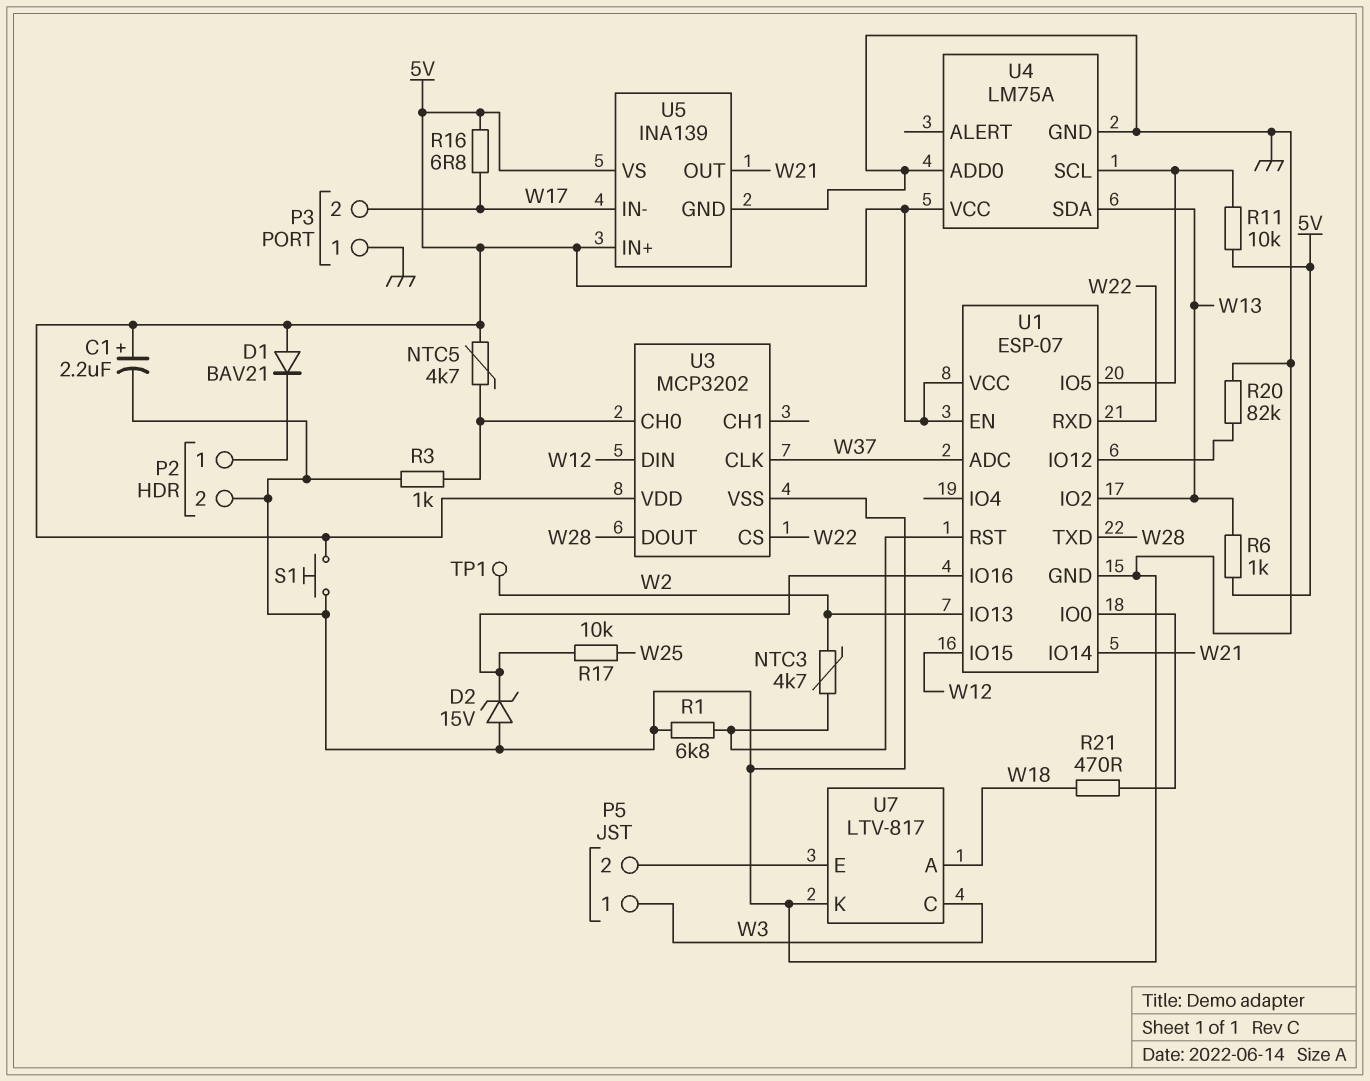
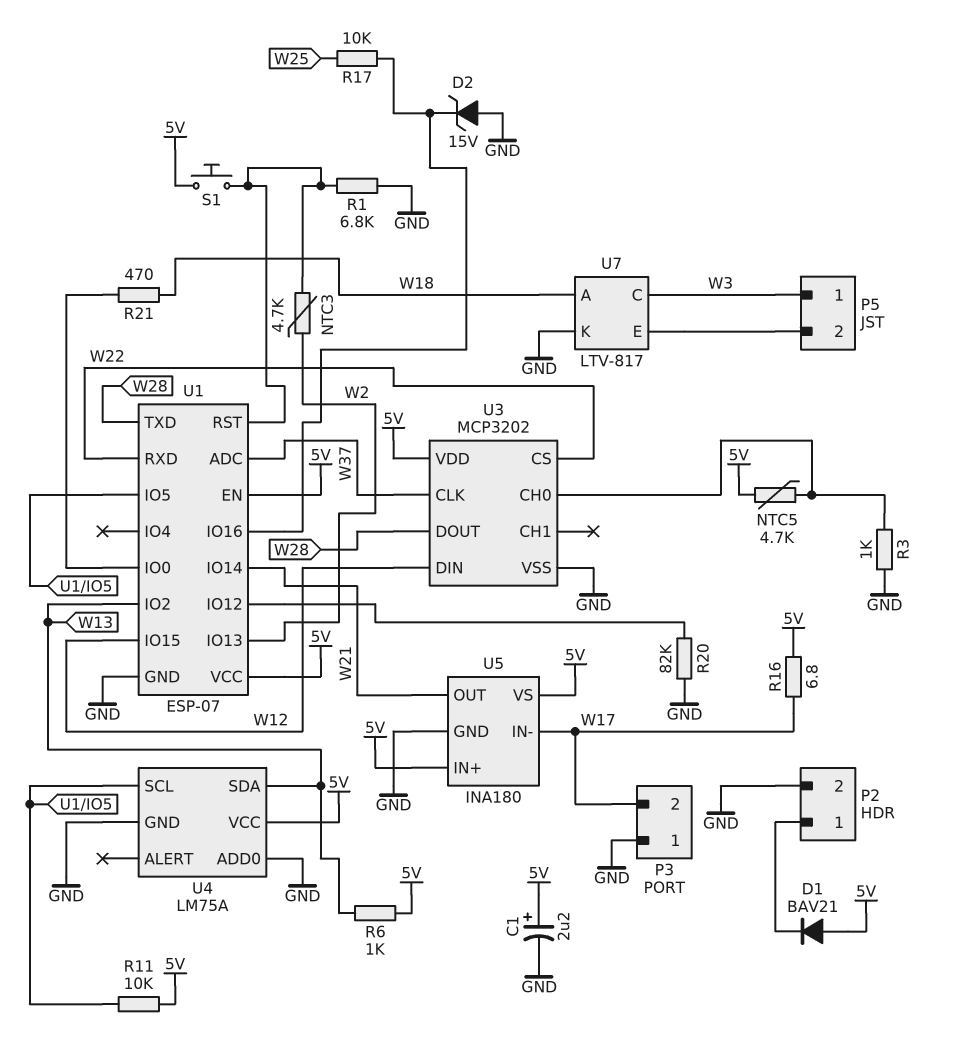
S1: button (5V, GND) -> button (5V, U1/RST)
TP1: test point (W2) -> none
U5: INA139 -> INA180

